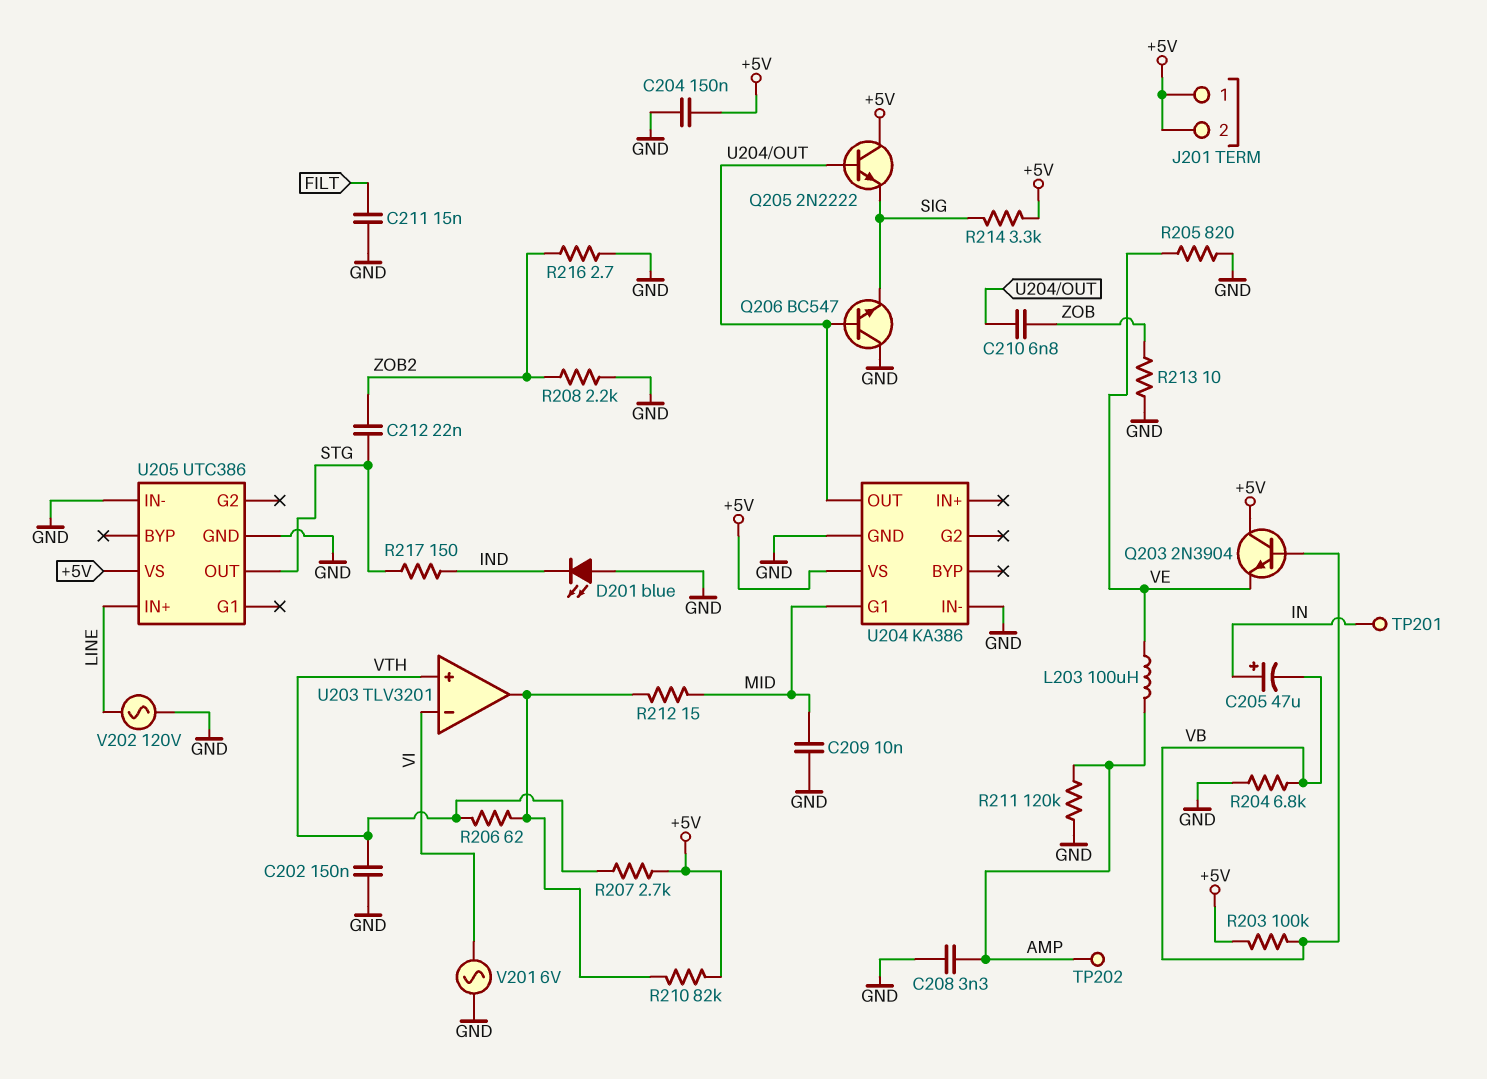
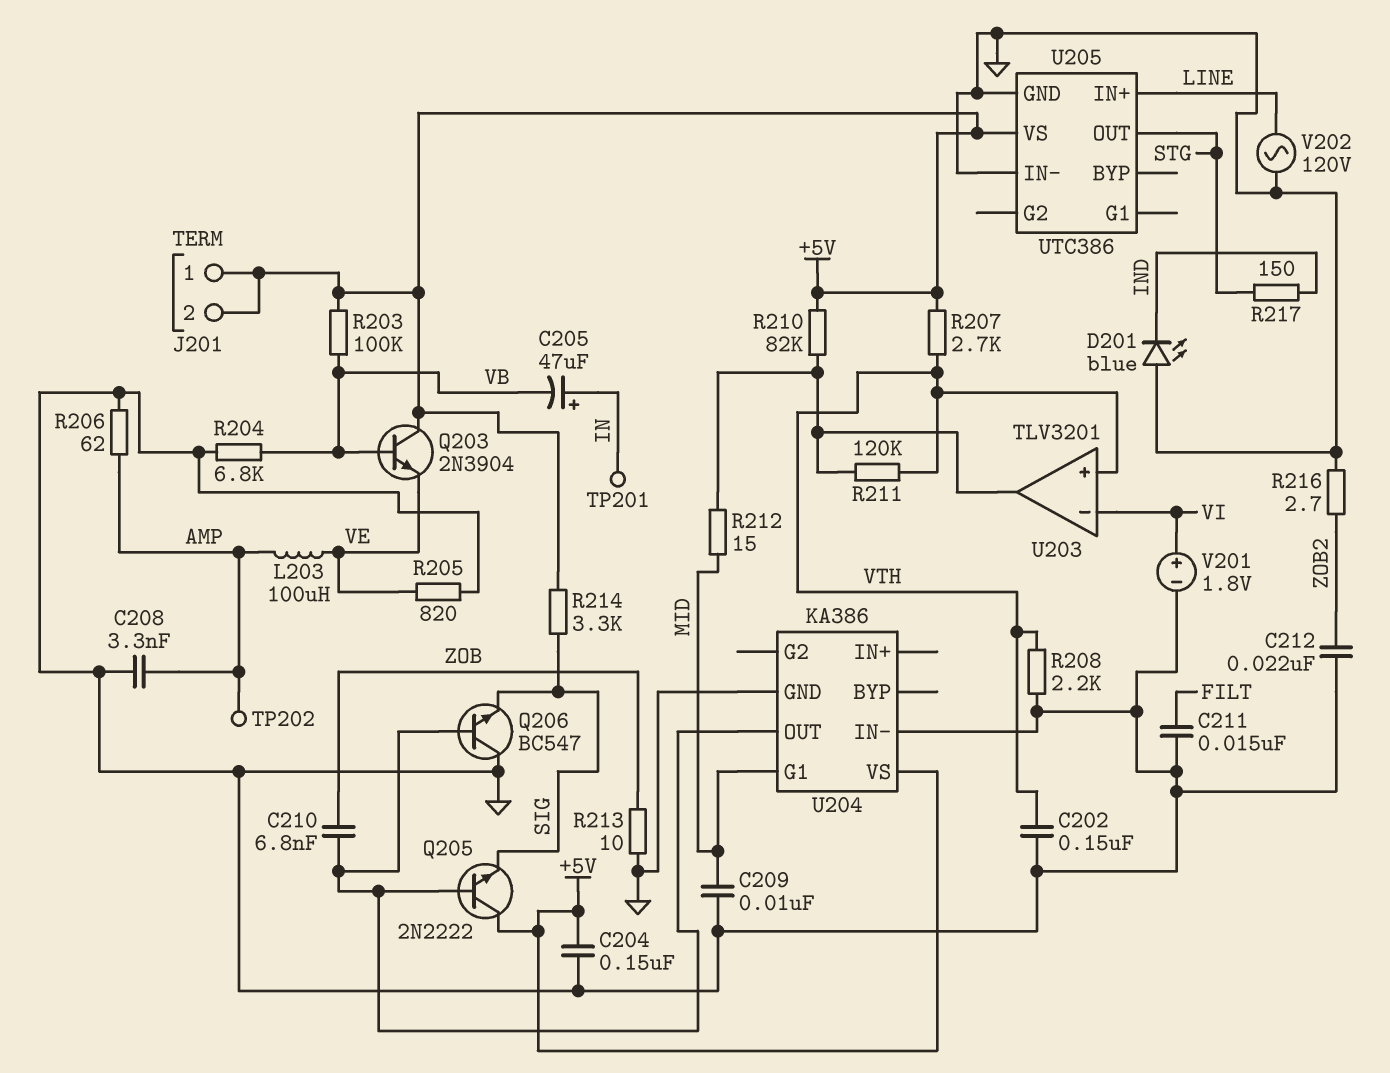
C212: 22nF (STG, ZOB2) -> 22nF (GND, ZOB2)
R206: 62 (U203/out, VTH) -> 62 (AMP, GND)
R208: 2.2k (GND, ZOB2) -> 2.2k (GND, VTH)
R211: 120k (AMP, GND) -> 120k (U203/out, VTH)
V201: AC 6V (GND, VI) -> 1.8V (plus VI, minus GND)

